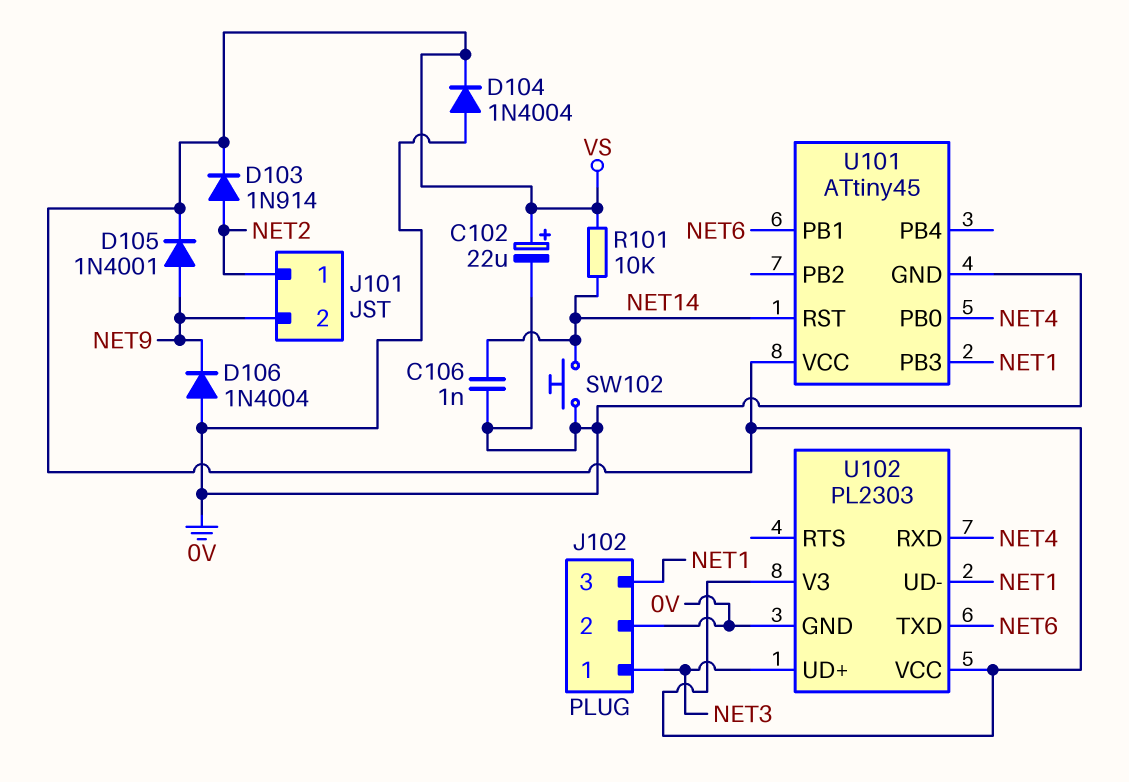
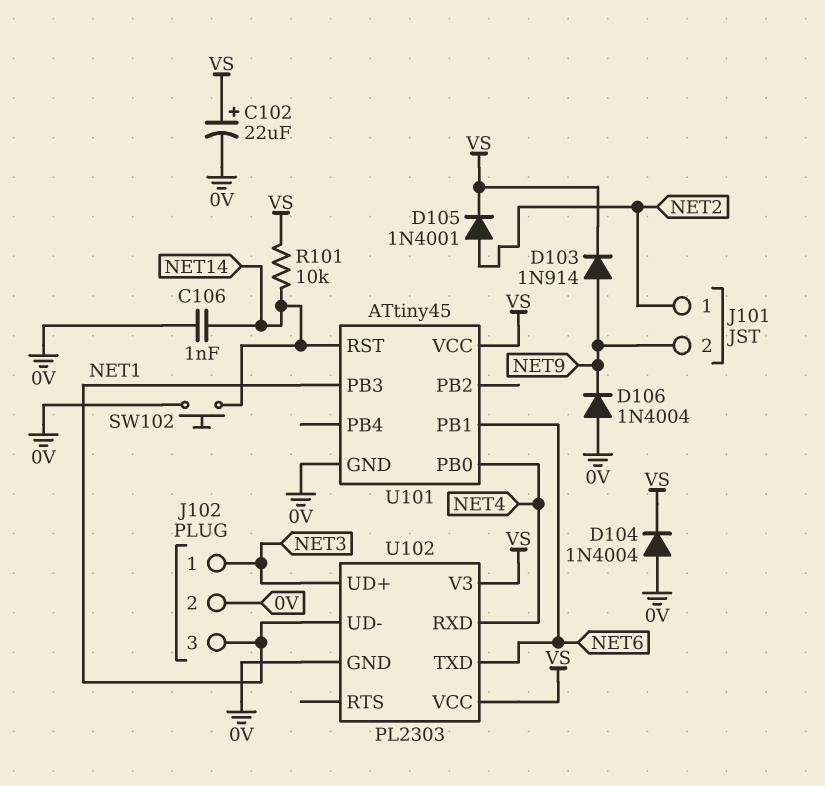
D103: diode 1N914 (A NET2, K VS) -> diode 1N914 (A NET9, K VS)
D105: diode 1N4001 (A NET9, K VS) -> diode 1N4001 (A NET2, K VS)

